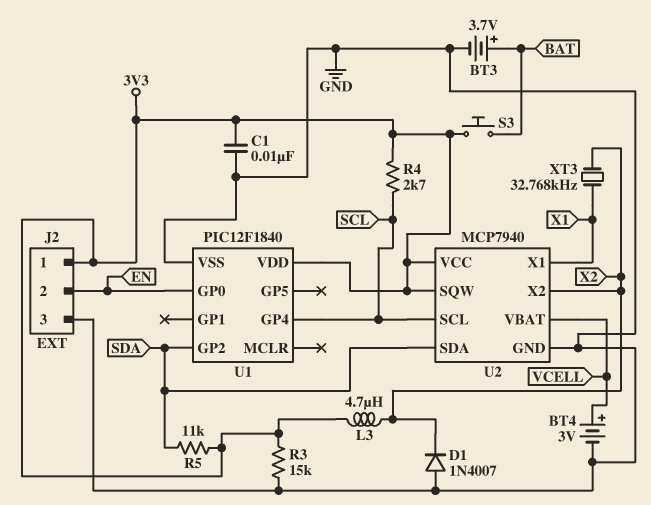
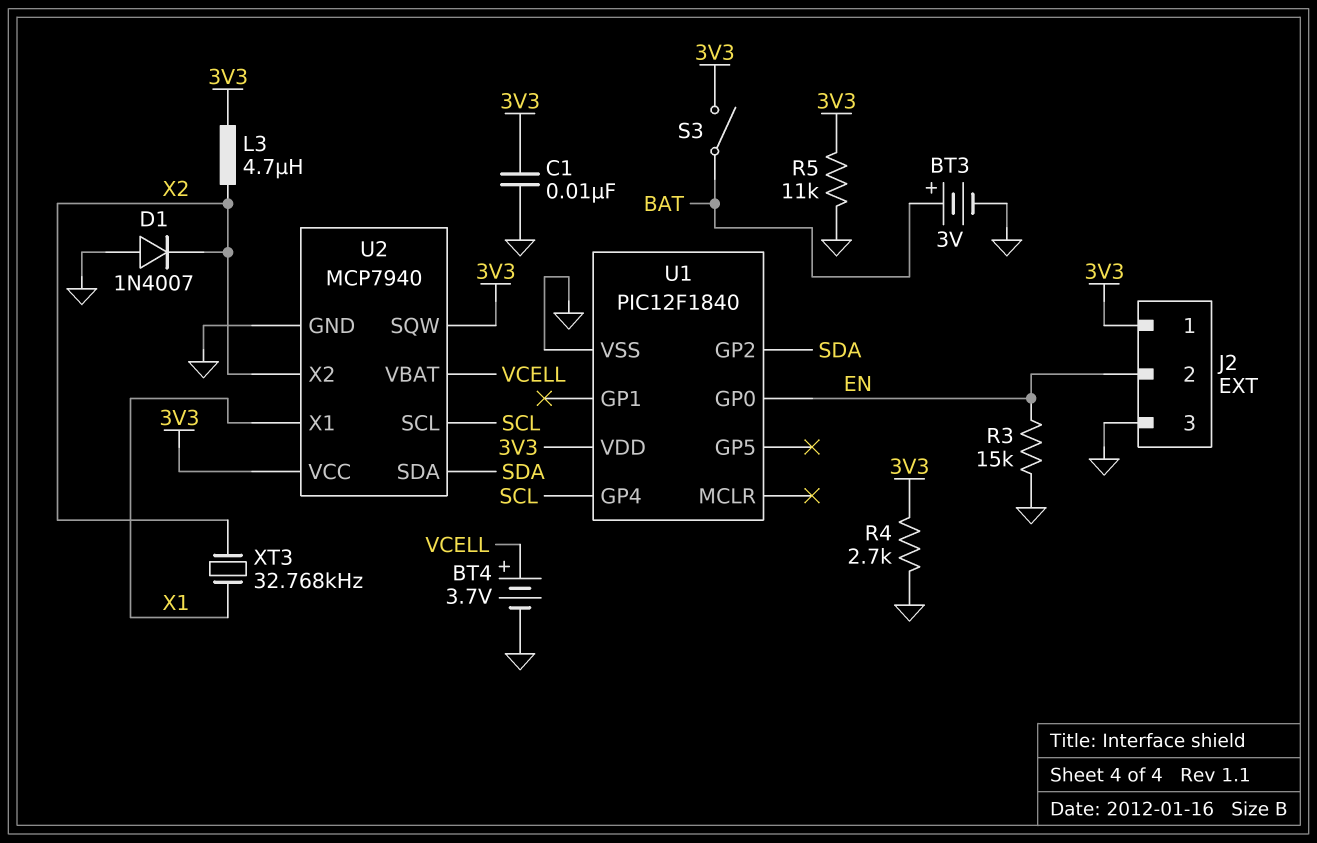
BT3: 3.7V (plus BAT, minus GND) -> 3V (plus BAT, minus GND)
BT4: 3V (plus VCELL, minus GND) -> 3.7V (plus VCELL, minus GND)
R3: 15k (3V3, GND) -> 15k (EN, GND)
R4: 2.7k (3V3, SCL) -> 2.7k (3V3, GND)
R5: 11k (3V3, SDA) -> 11k (3V3, GND)
S3: button (3V3, BAT) -> switch (3V3, BAT)

